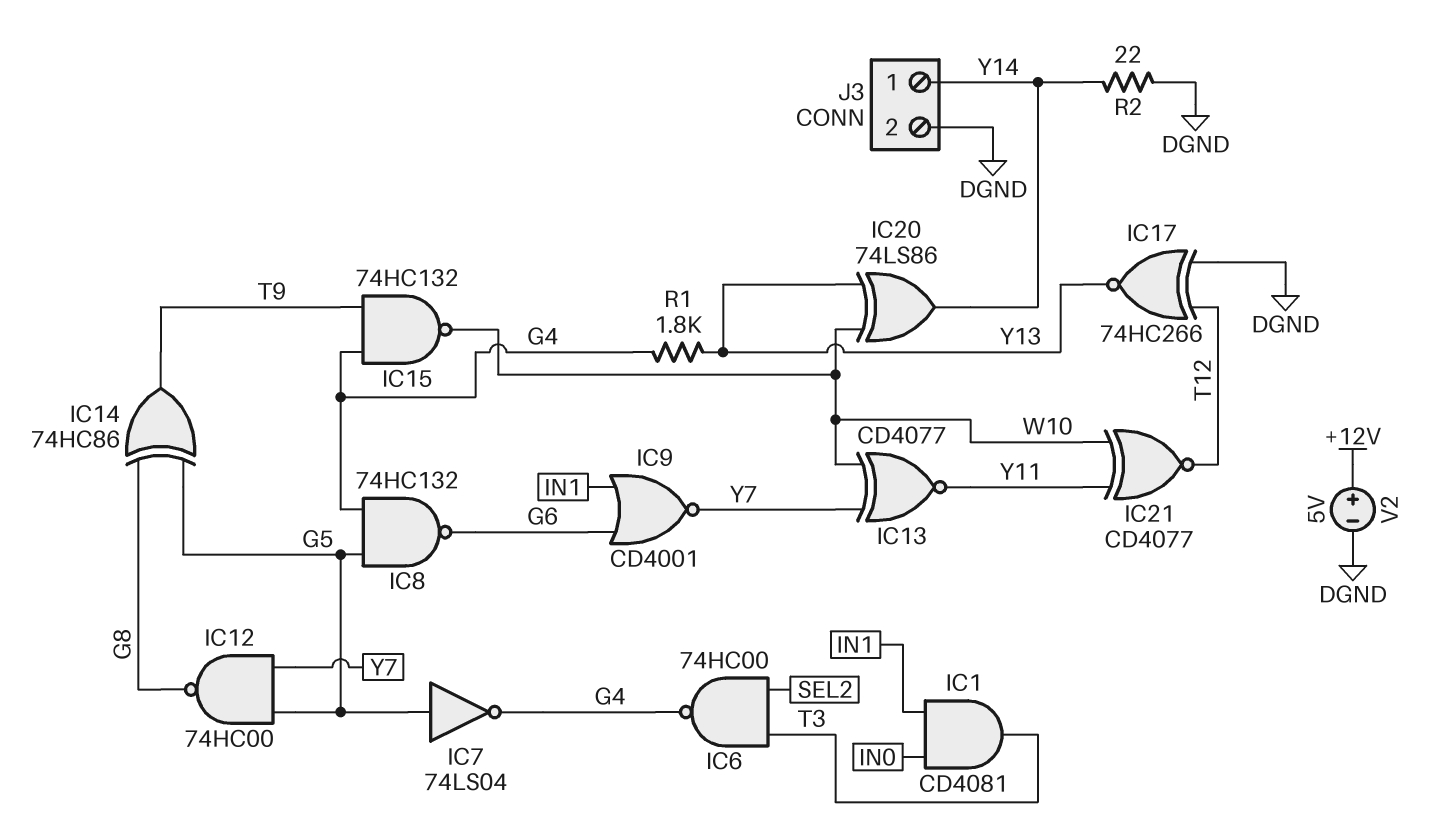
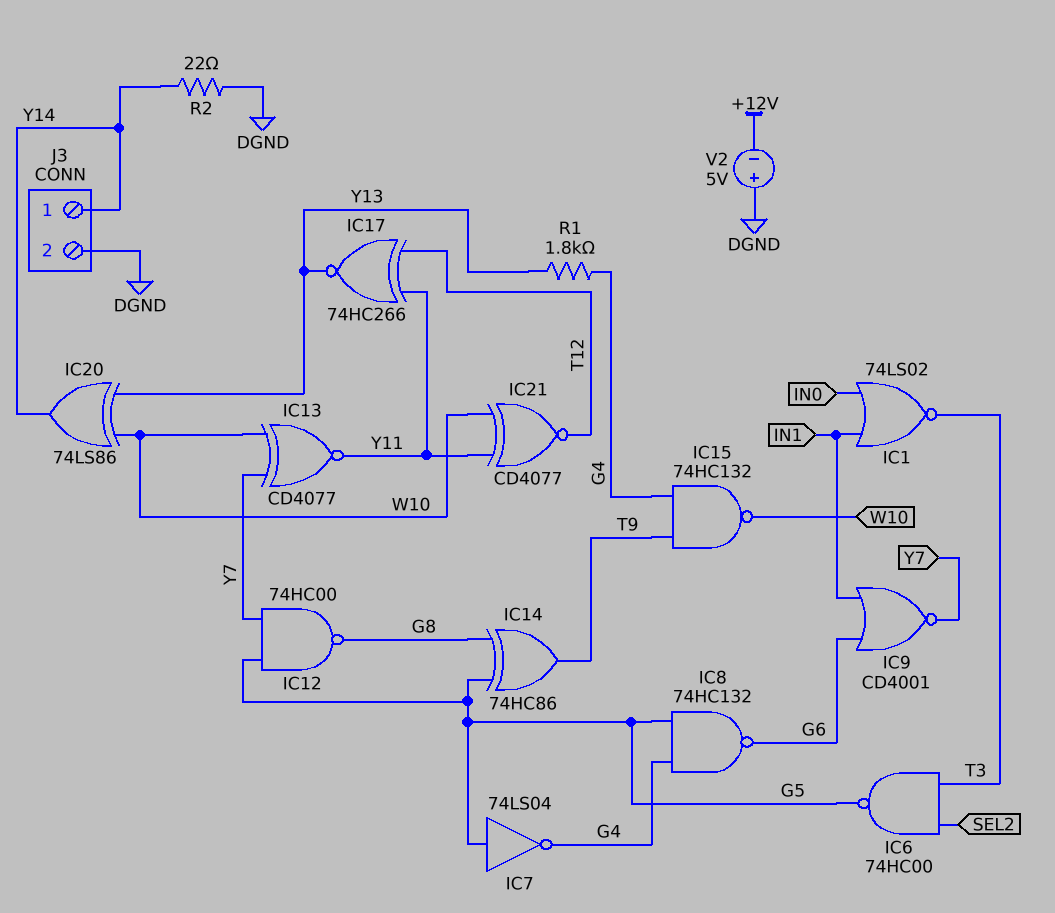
IC1: AND CD4081 (in IN0, in IN1, out T3) -> NOR 74LS02 (in IN0, in IN1, out T3)
IC6: NAND 74HC00 (in SEL2, in T3, out G4) -> NAND 74HC00 (in SEL2, in T3, out G5)
IC17: XNOR 74HC266 (in DGND, in T12, out Y13) -> XNOR 74HC266 (in T12, in Y11, out Y13)
V2: 5V (plus +12V, minus DGND) -> 5V (plus DGND, minus +12V)

